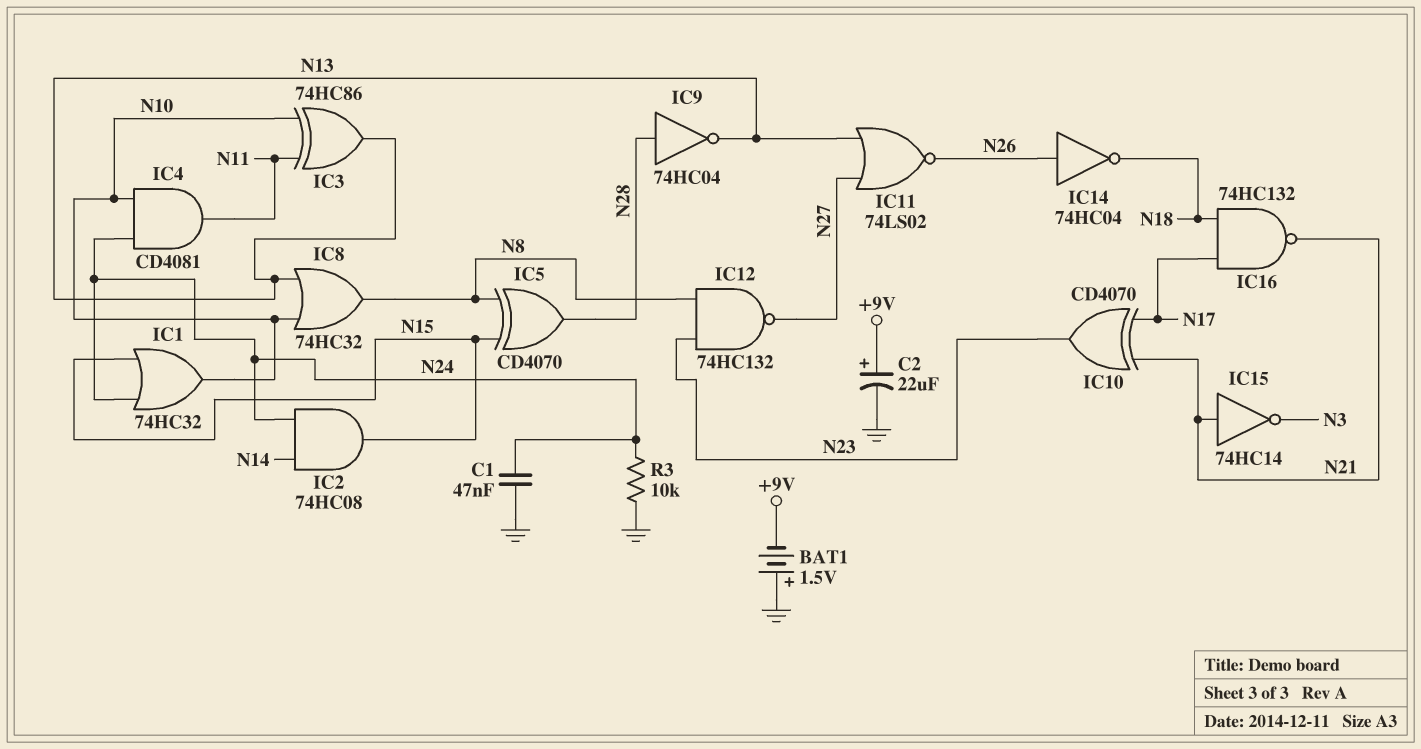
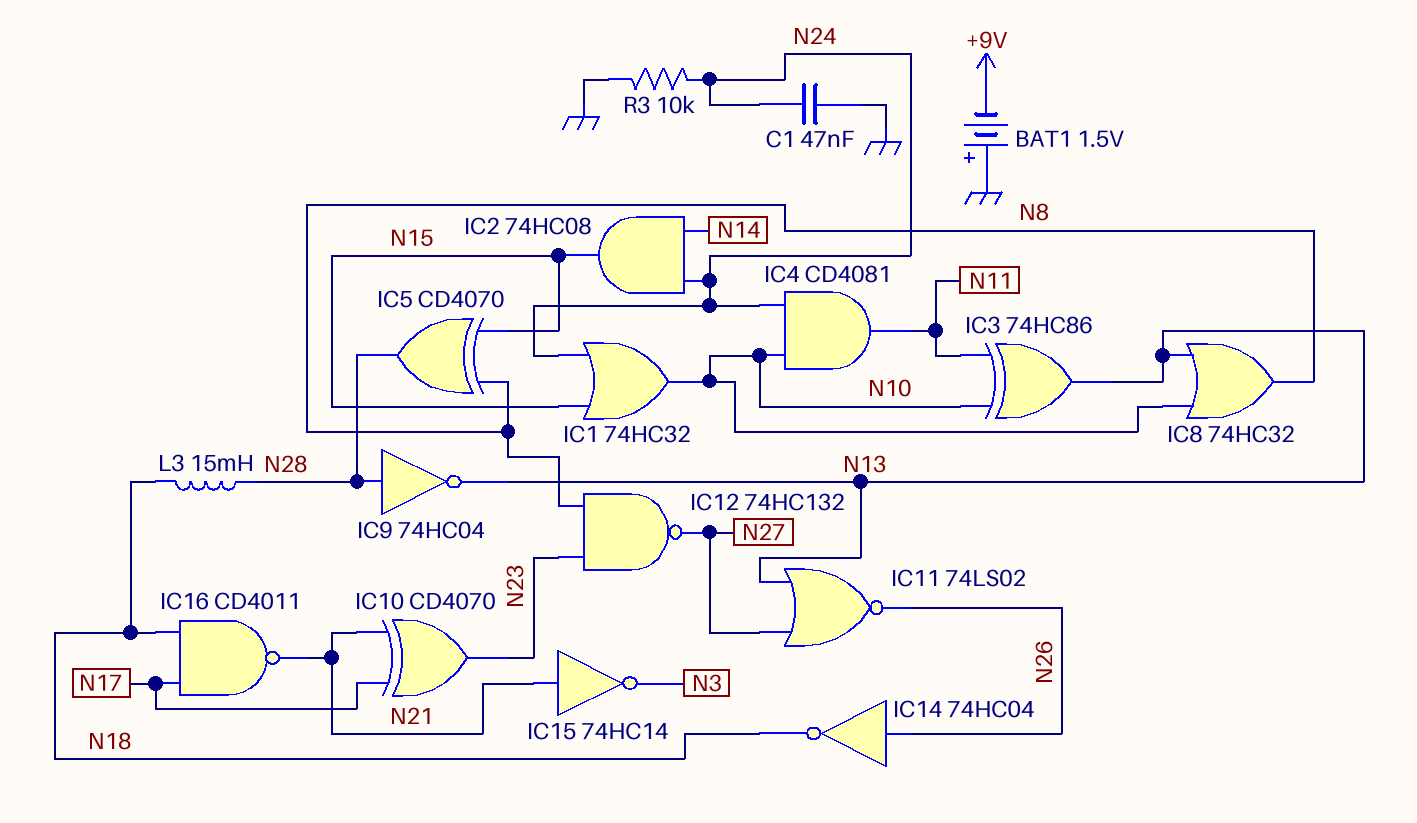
C2: 22uF (plus +9V, minus GND) -> none
IC16: NAND 74HC132 (in N17, in N18, out N21) -> NAND CD4011 (in N17, in N18, out N21)
L3: none -> 15mH (N18, N28)

